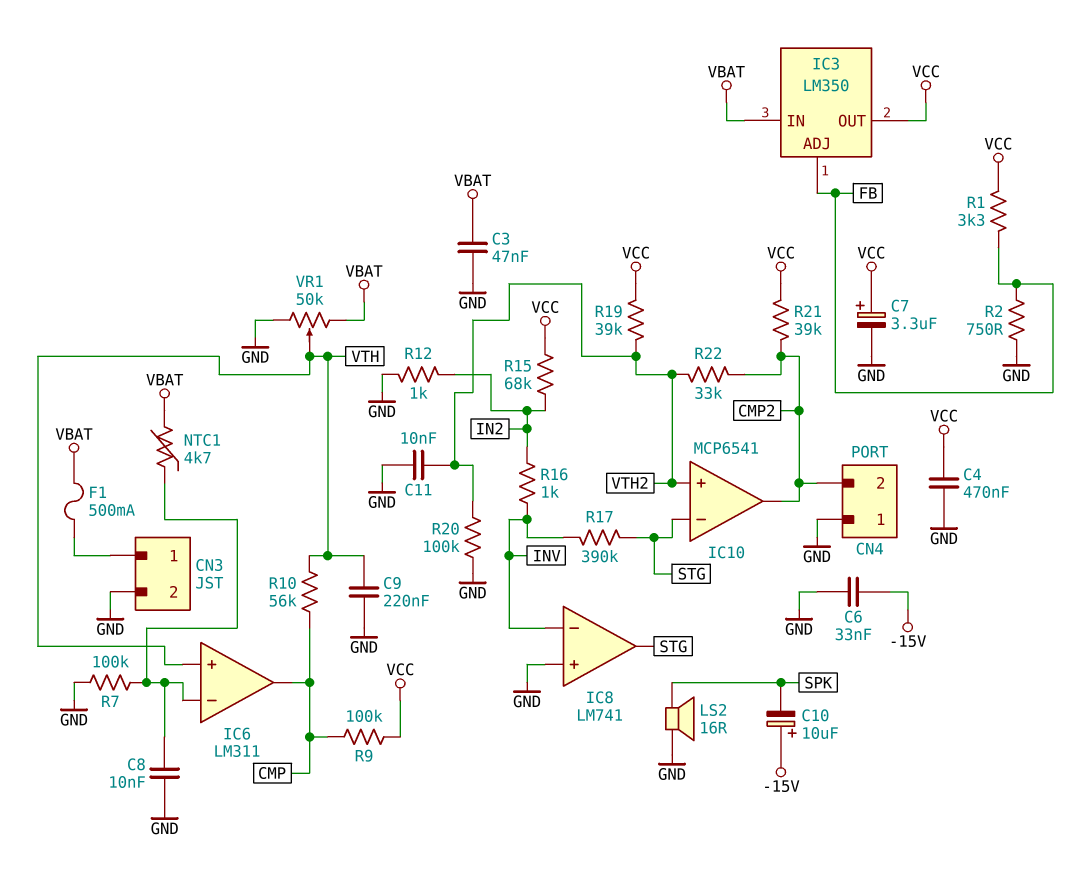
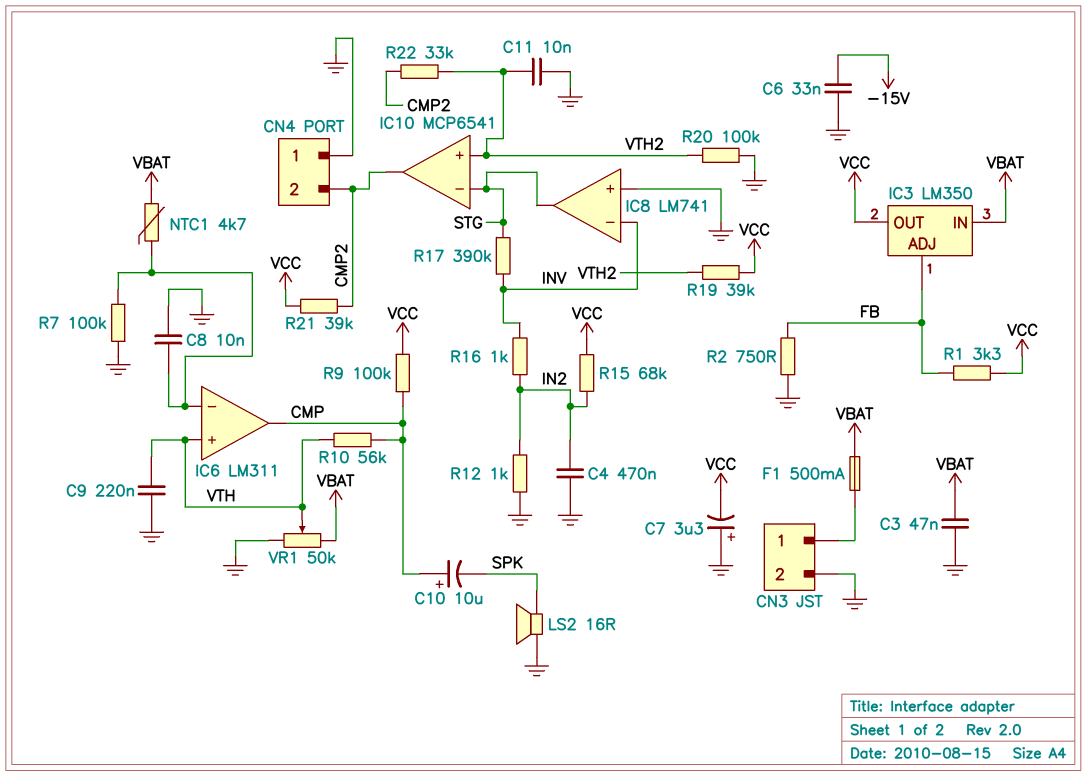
C4: 470nF (GND, VCC) -> 470nF (GND, IN2)
C7: 3.3uF (plus VCC, minus GND) -> 3.3uF (plus GND, minus VCC)
C10: 10uF (plus -15V, minus SPK) -> 10uF (plus CMP, minus SPK)

